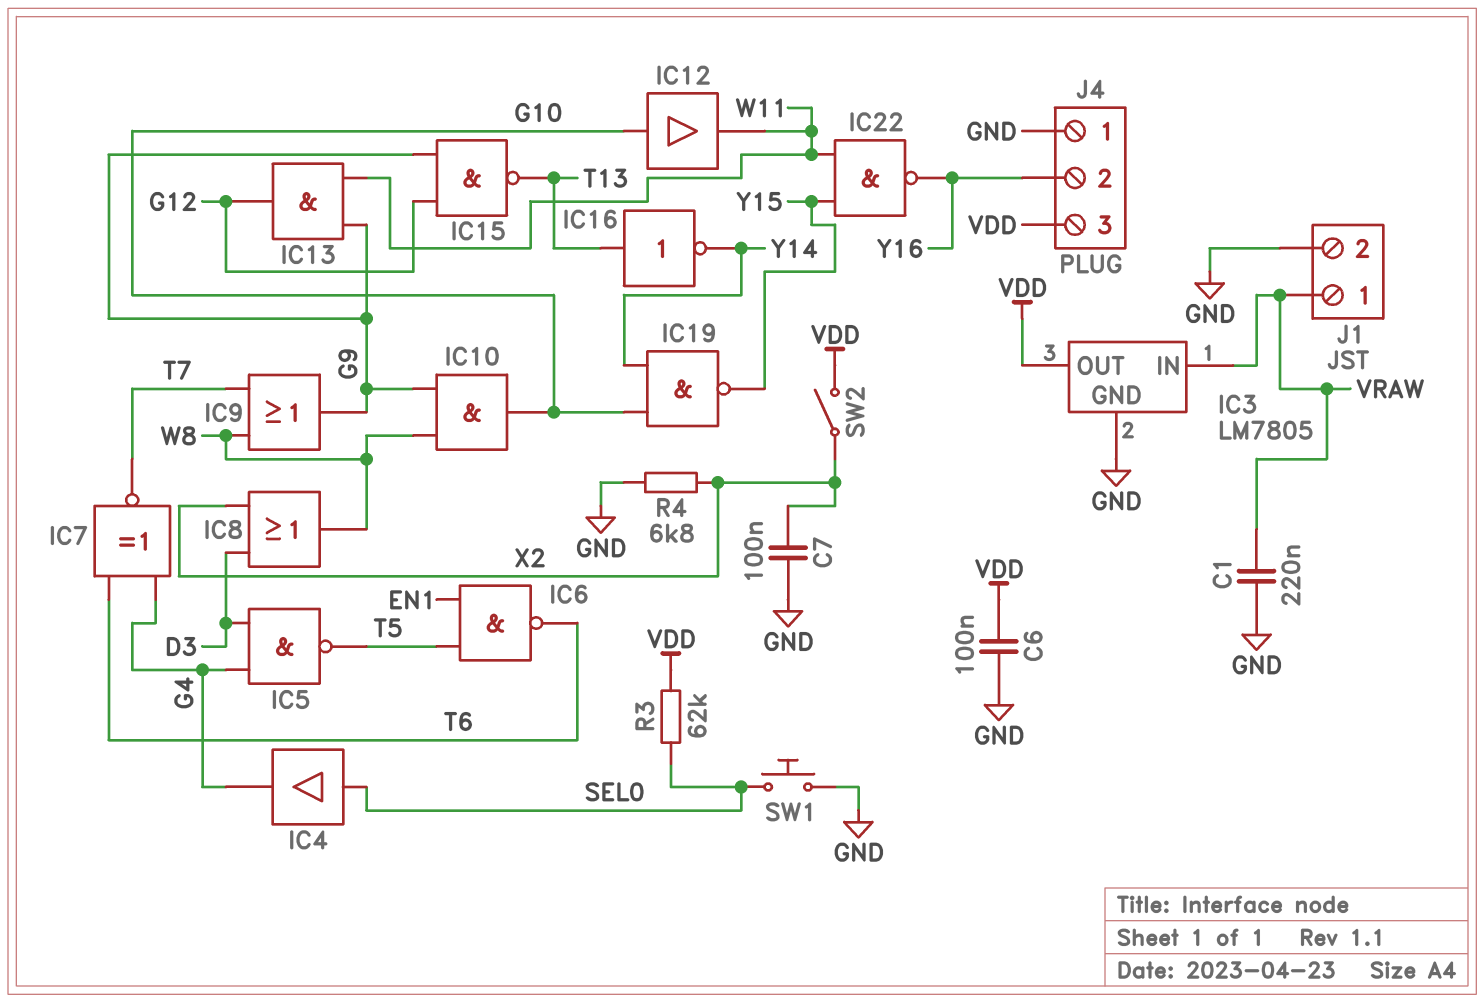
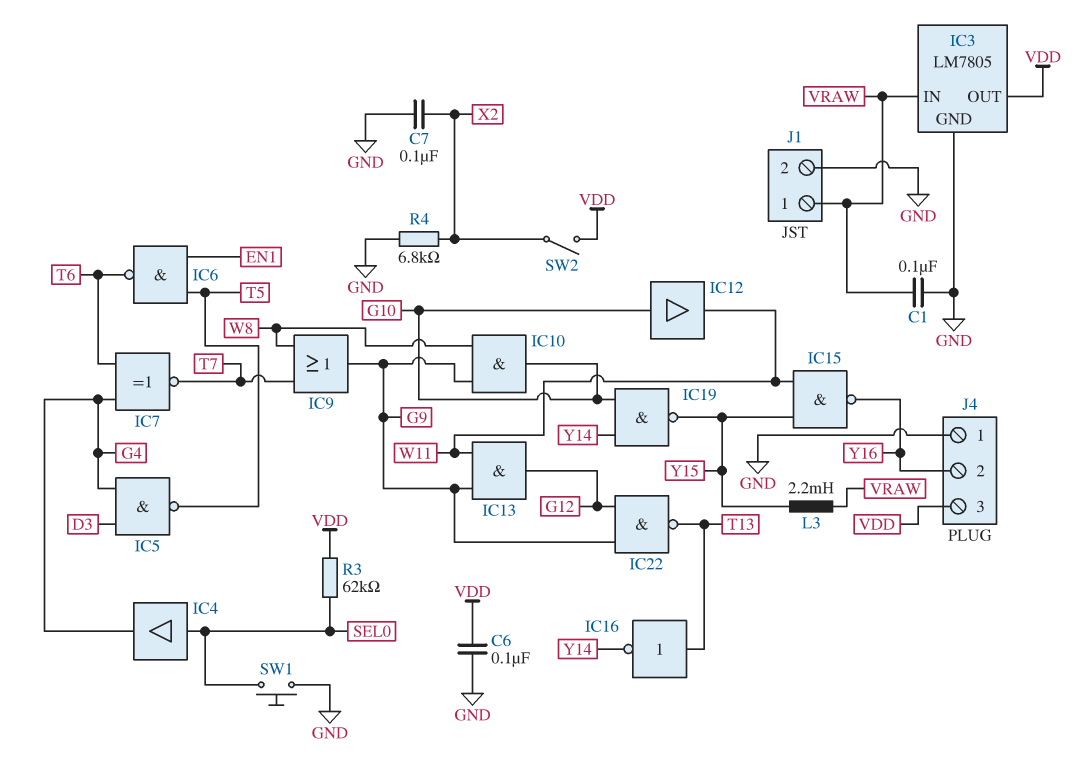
C1: 220nF (GND, VRAW) -> 100nF (GND, VRAW)
IC8: OR (in D3, in X2, out W8) -> none
IC15: NAND (in G9, in G12, out T13) -> NAND (in W11, in Y15, out Y16)
IC22: NAND (in W11, in Y15, out Y16) -> NAND (in G9, in G12, out T13)
L3: none -> 2.2mH (VRAW, Y15)

